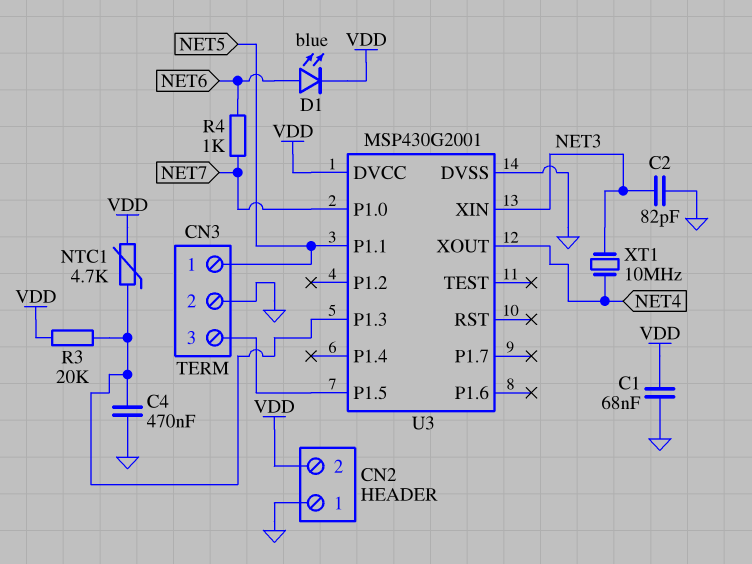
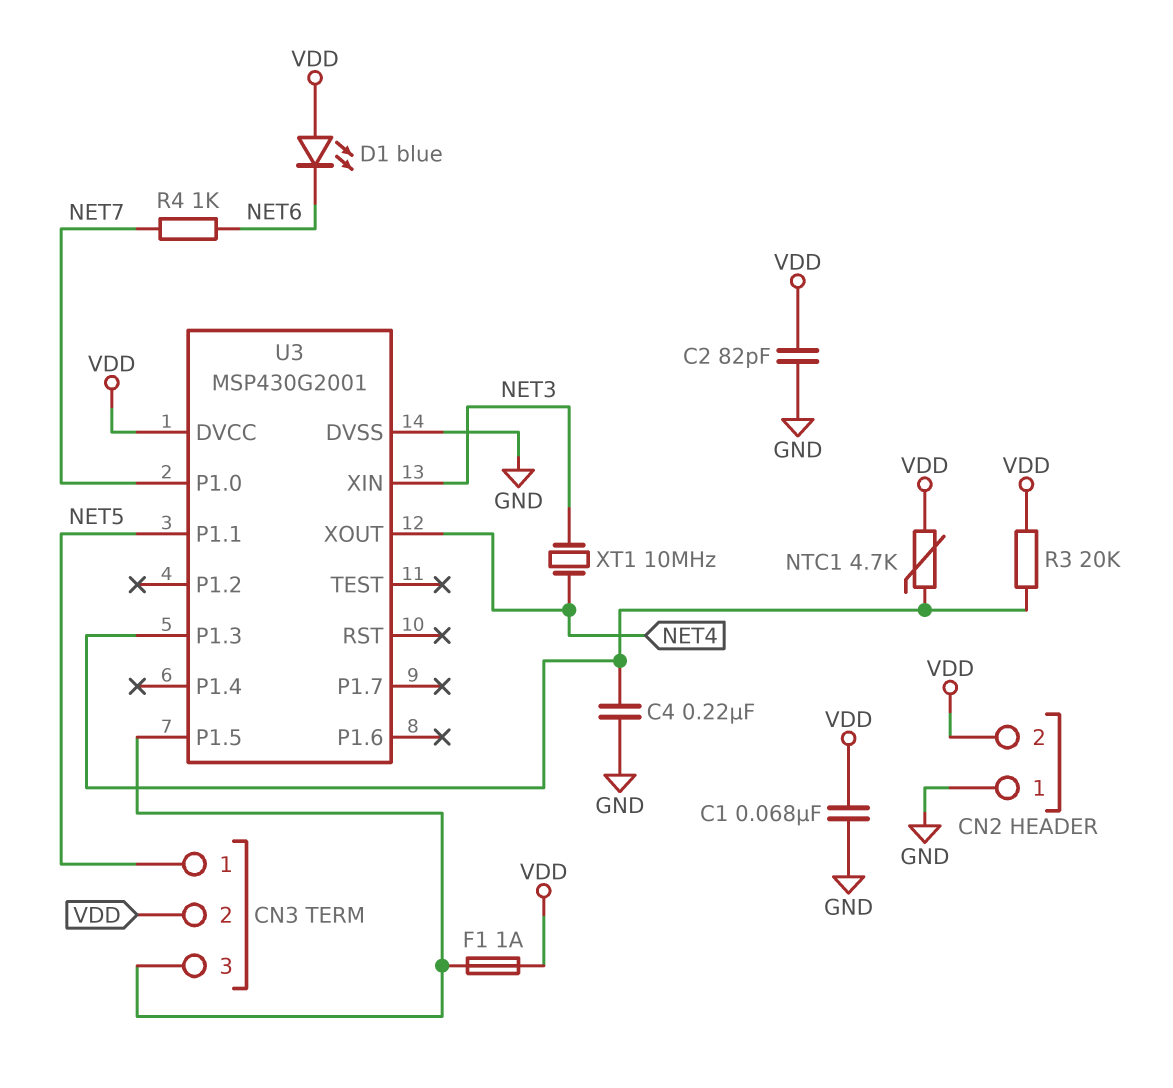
C2: 82pF (GND, NET3) -> 82pF (GND, VDD)
C4: 470nF (GND, U3/P1.3) -> 220nF (GND, U3/P1.3)
CN3 pin 2: GND -> VDD
D1: LED blue (A NET6, K VDD) -> LED blue (A VDD, K NET6)
F1: none -> 1A (CN3/3, VDD)

